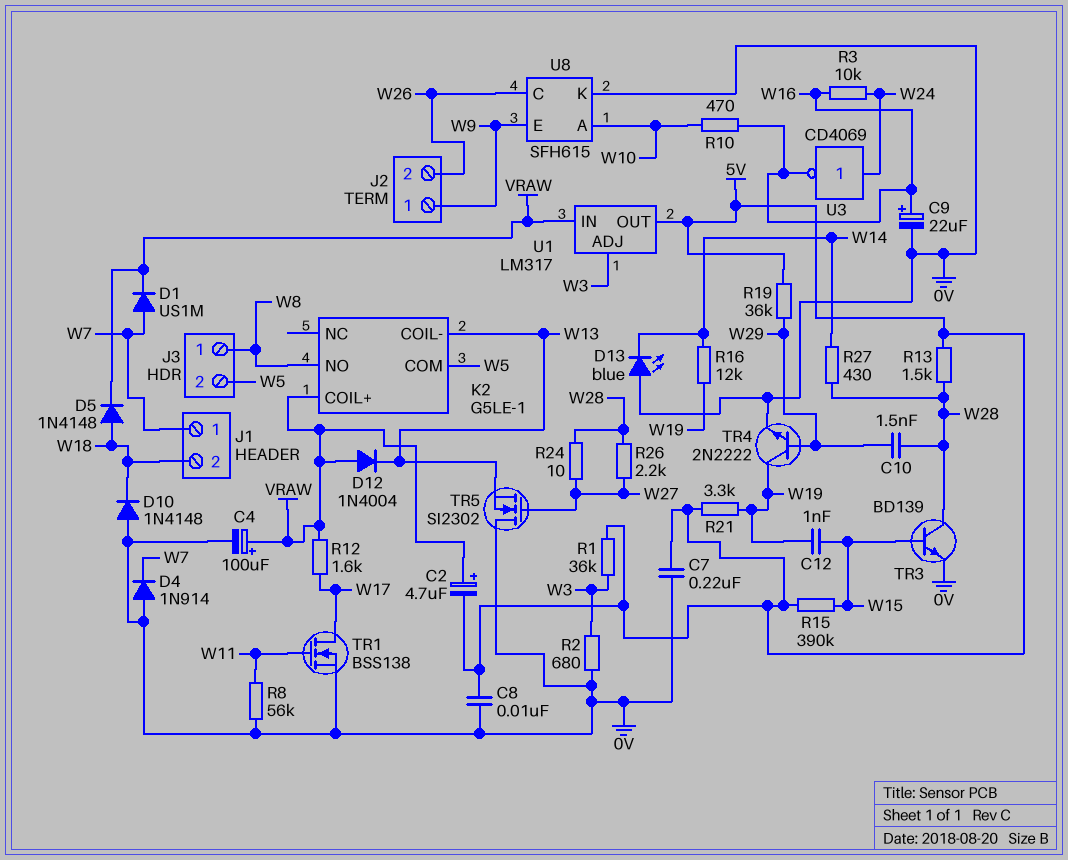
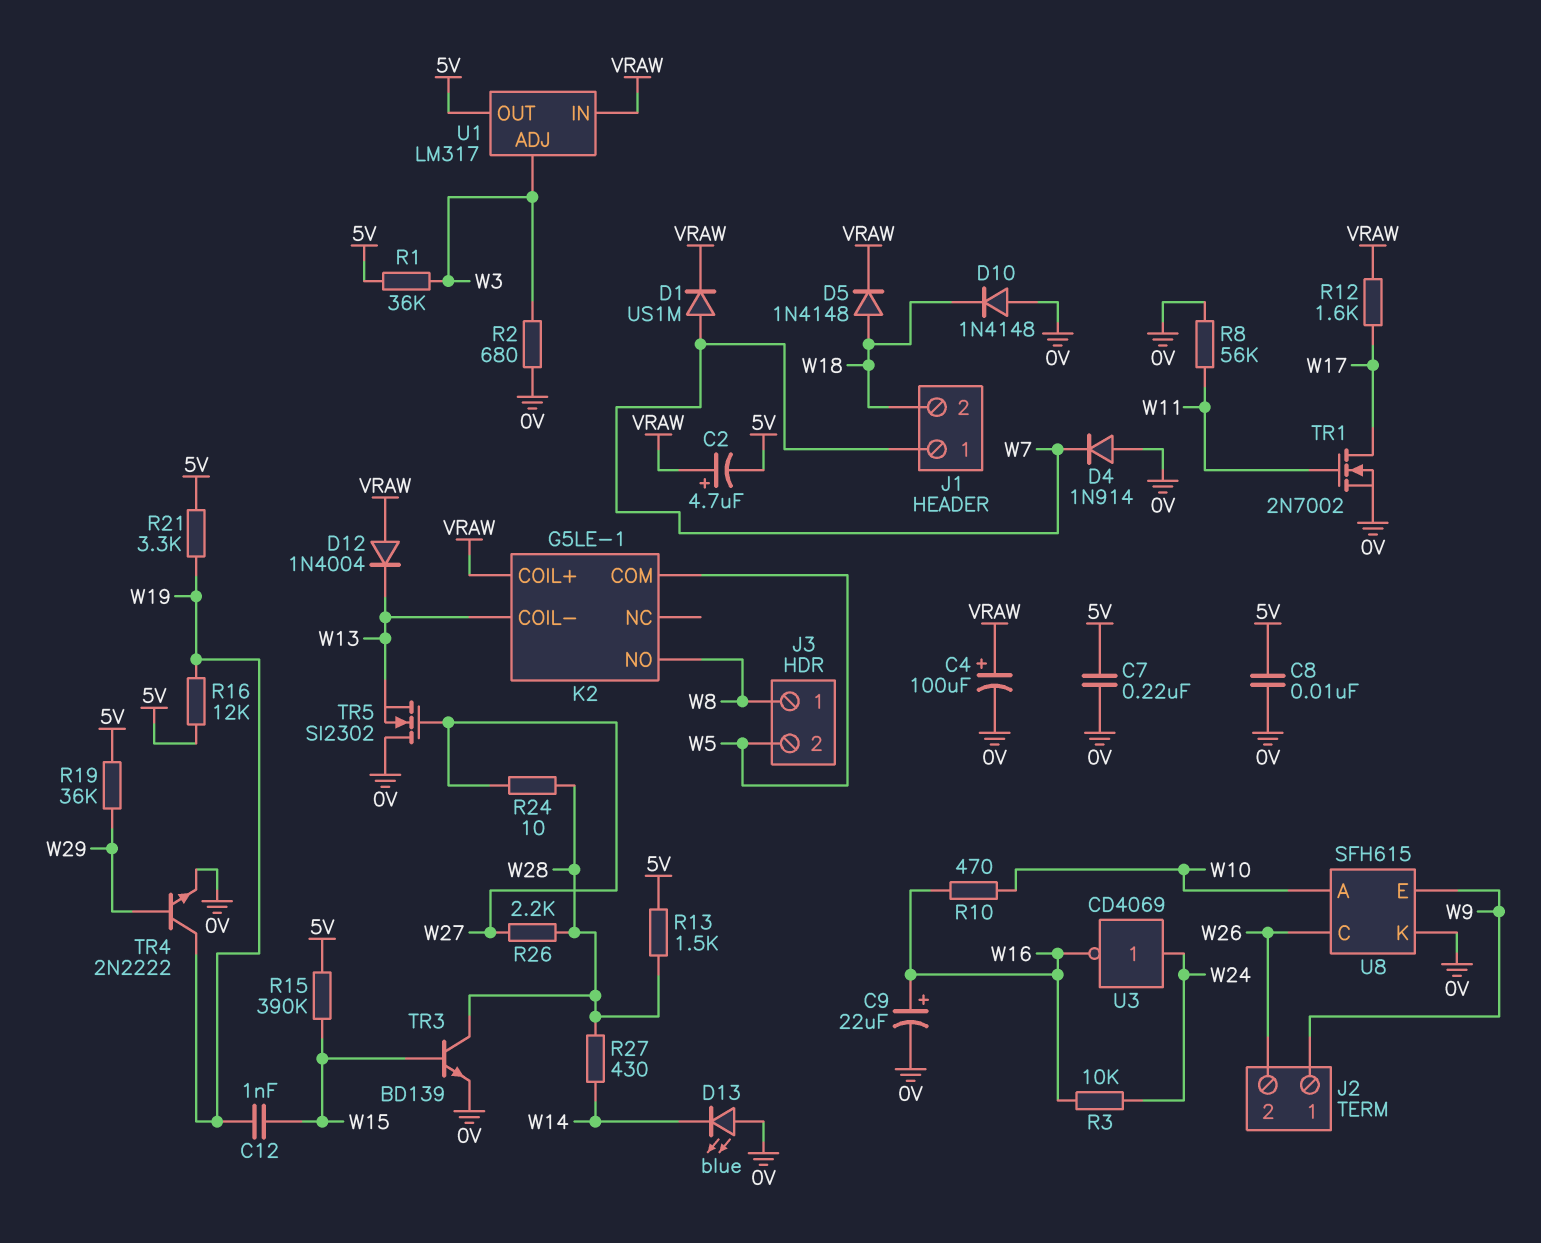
C10: 1.5nF (W28, W29) -> none
R16: 12k (W14, W19) -> 12k (5V, W19)
TR1: NMOS BSS138 (G W11, D W17, S 0V) -> NMOS 2N7002 (G W11, D W17, S 0V)

